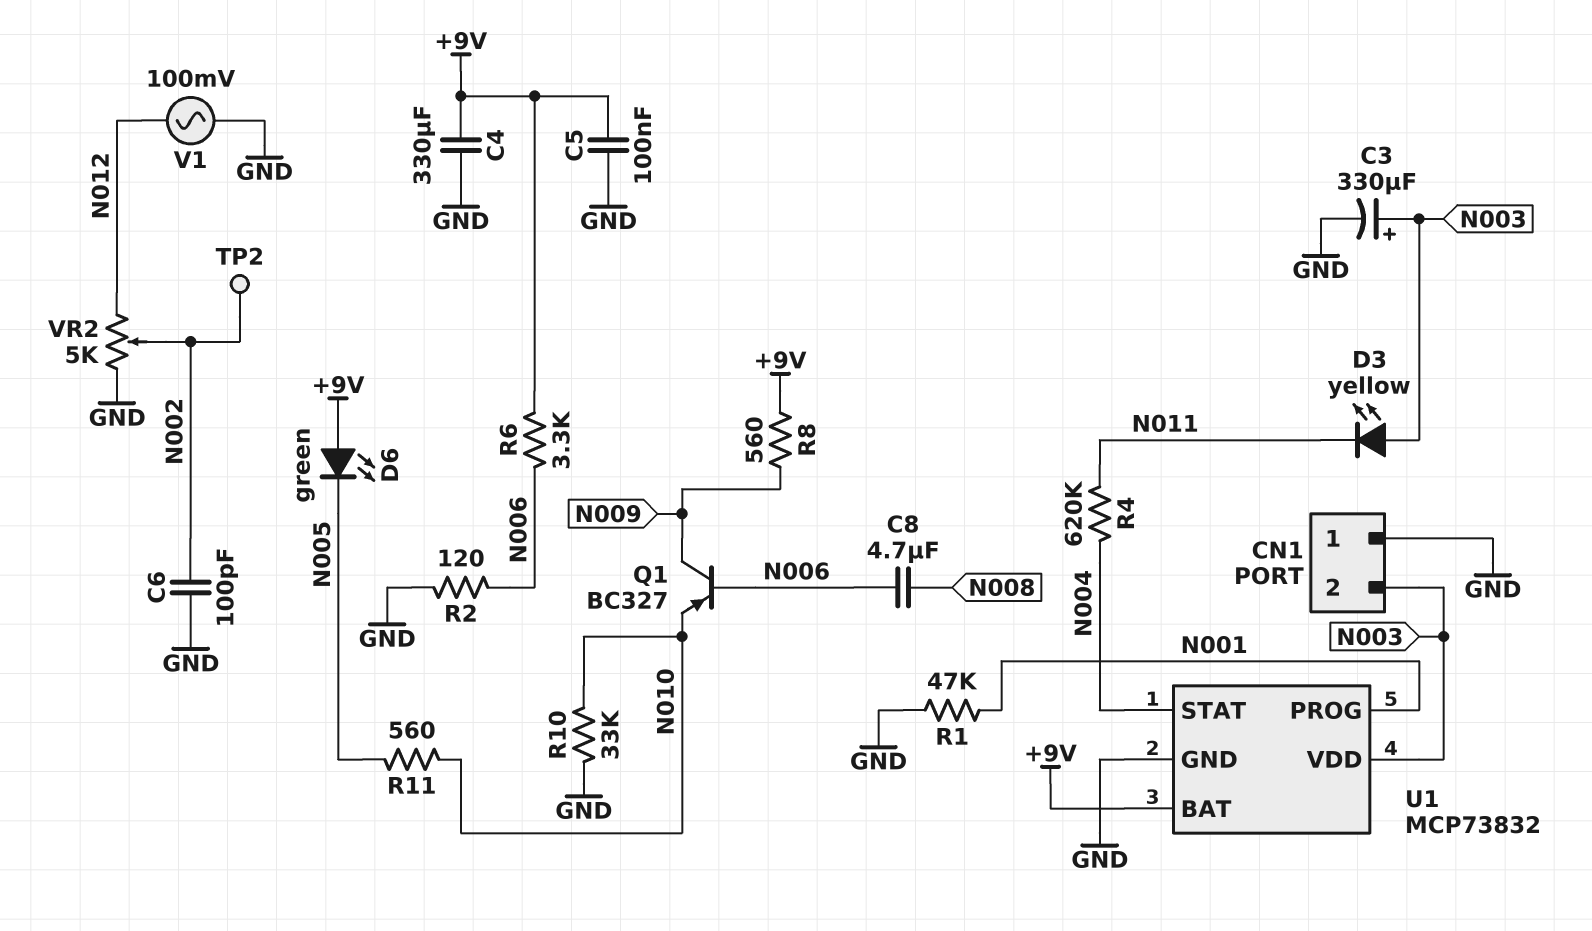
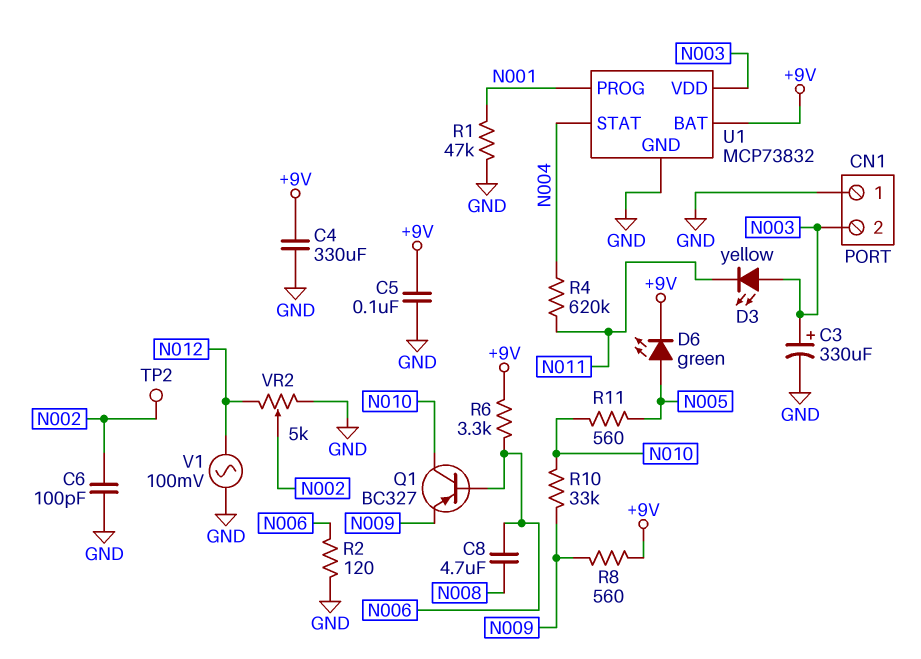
D6: LED green (A +9V, K N005) -> LED green (A N005, K +9V)
Q1: PNP BC327 (B N006, C N009, E N010) -> PNP BC327 (B N006, C N010, E N009)
R10: 33k (GND, N010) -> 33k (N009, N010)

